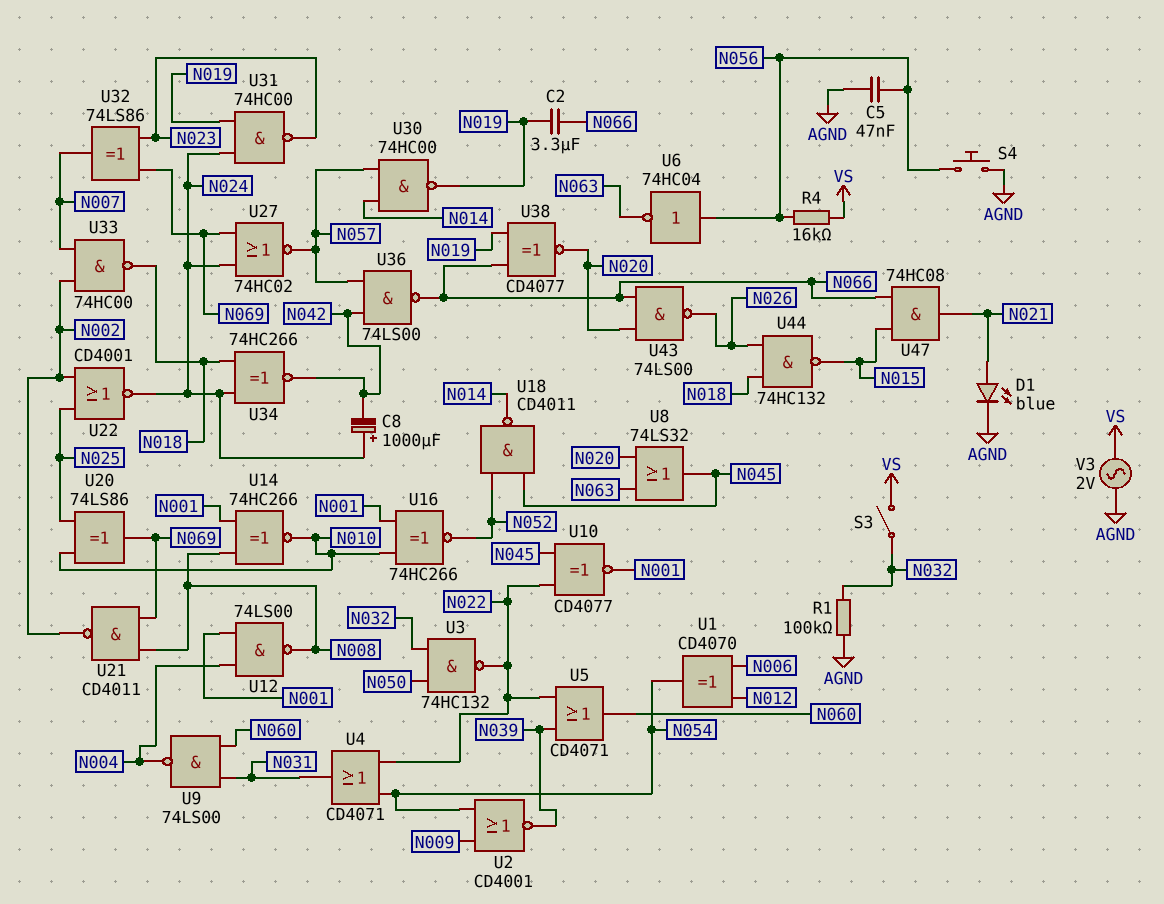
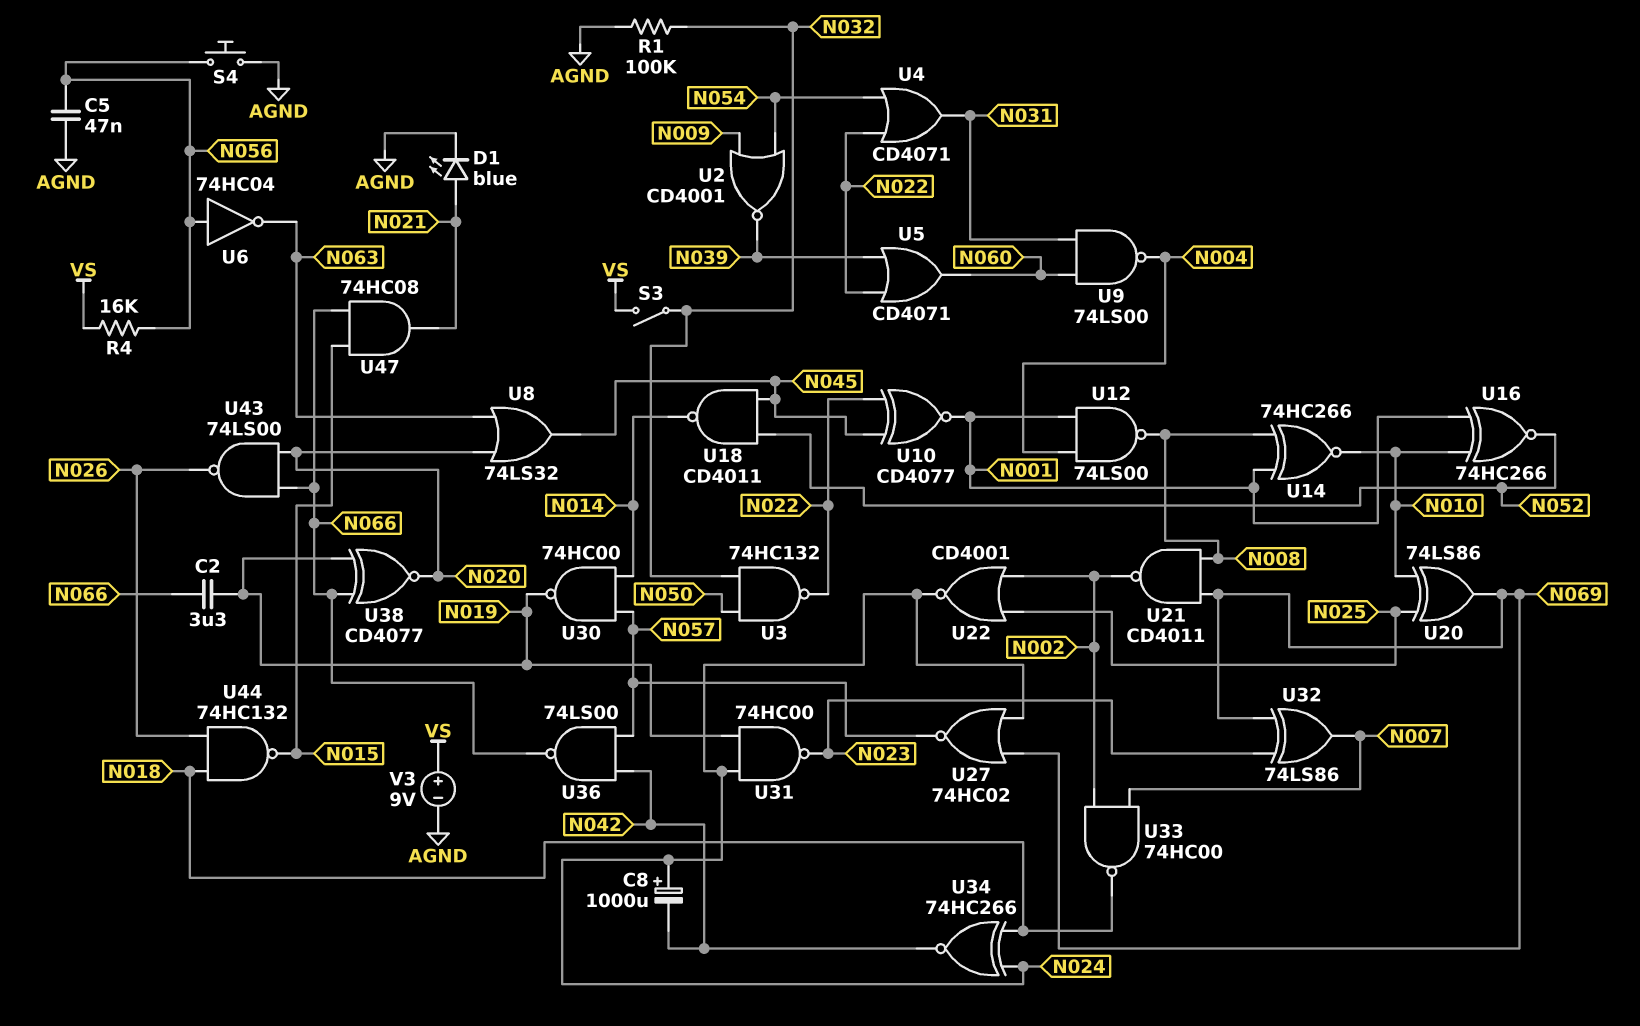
U1: XOR CD4070 (in N006, in N012, out N054) -> none
V3: AC 2V (AGND, VS) -> 9V (plus VS, minus AGND)

